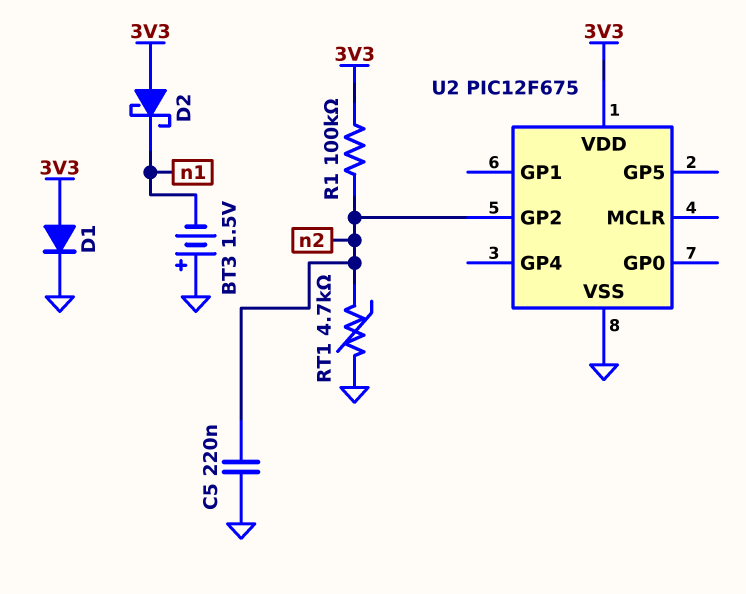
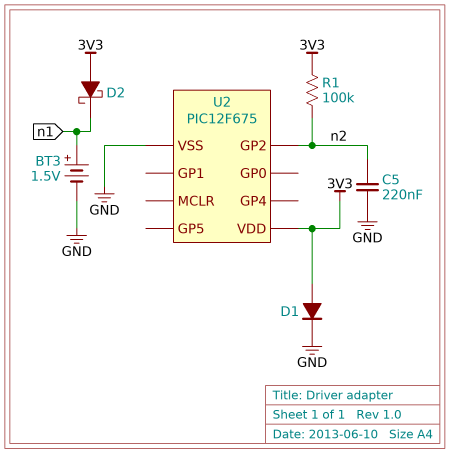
BT3: 1.5V (plus GND, minus n1) -> 1.5V (plus n1, minus GND)
RT1: 4.7k (GND, n2) -> none

